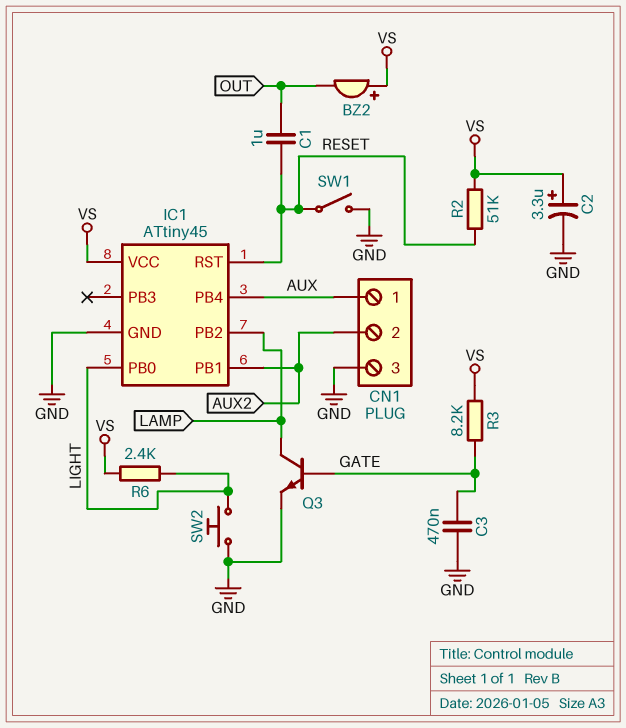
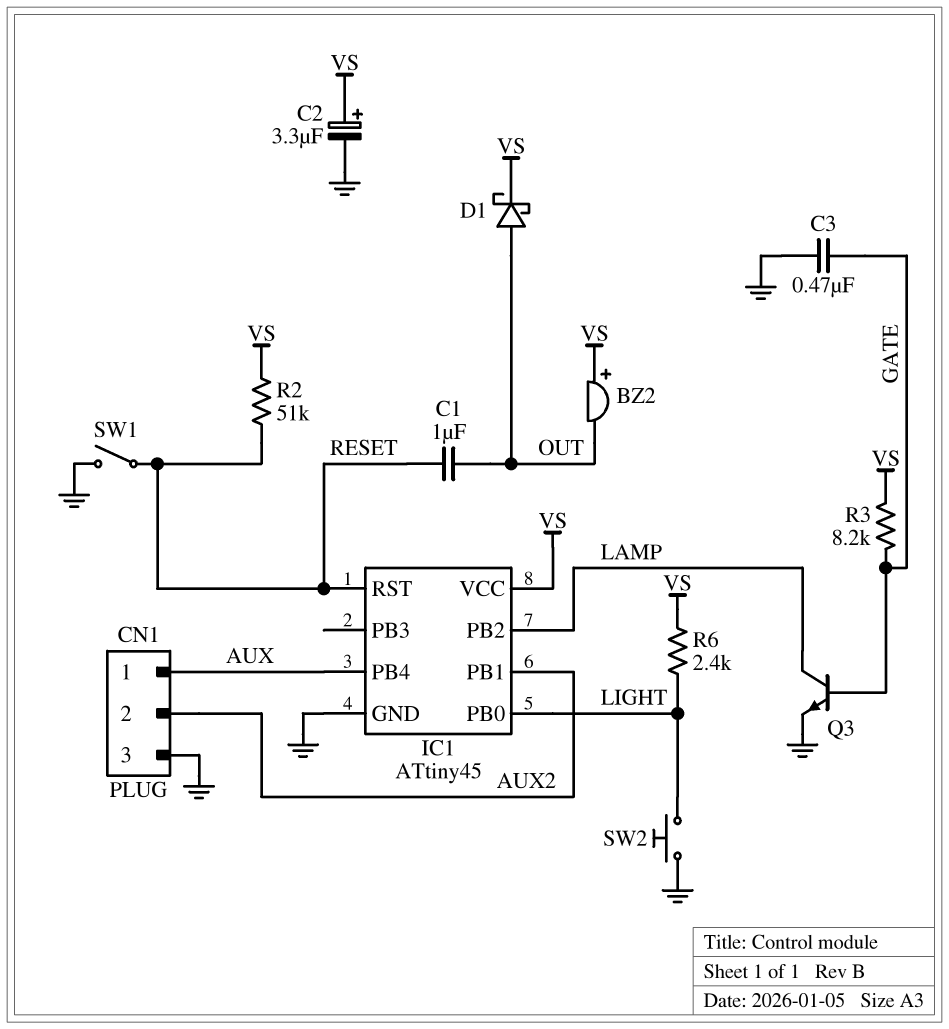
D1: none -> schottky (A OUT, K VS)

